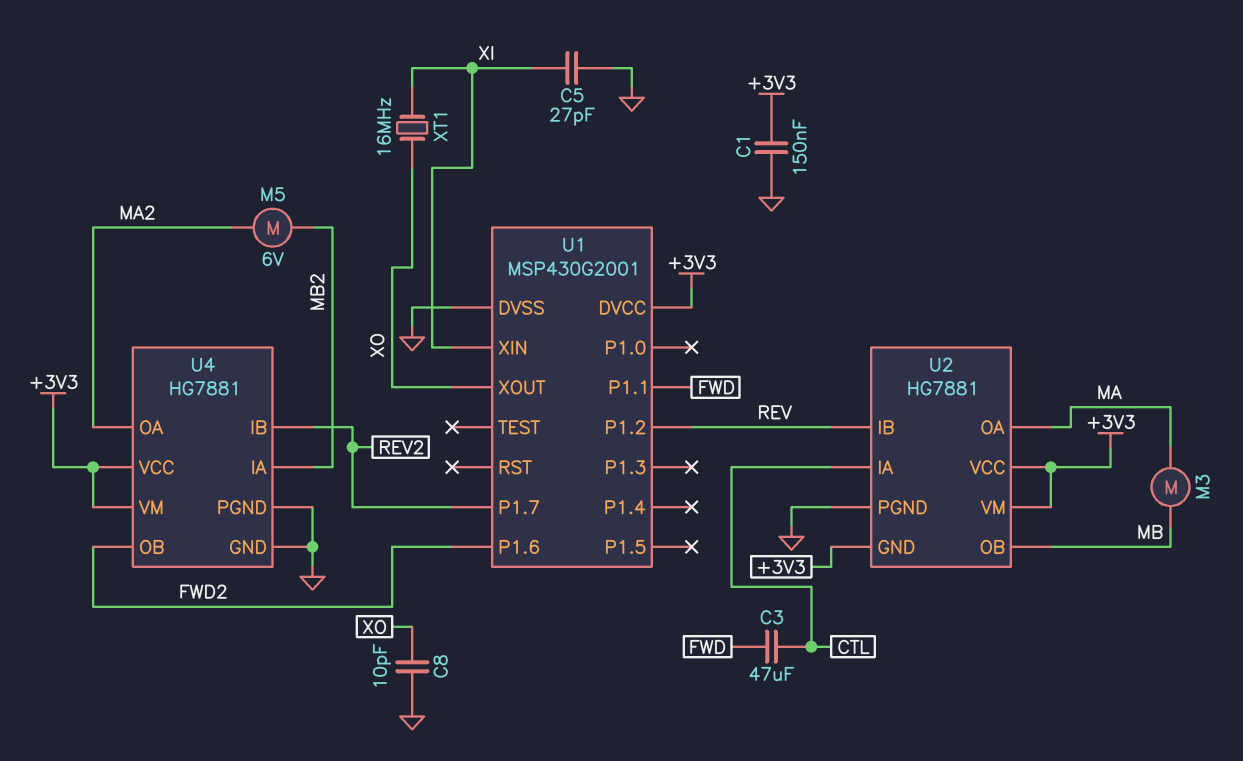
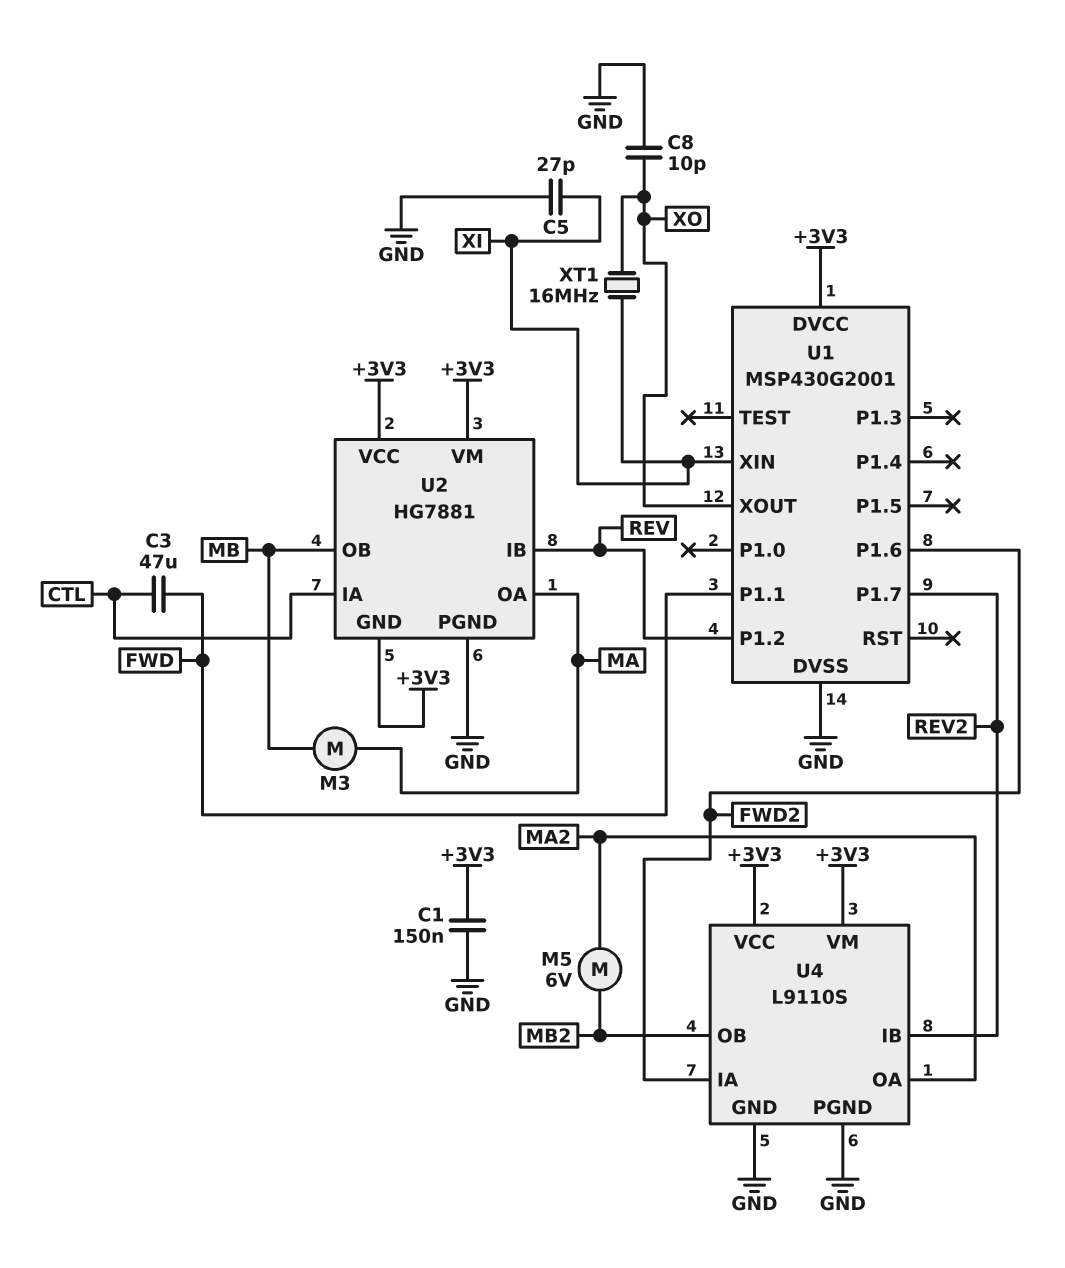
U4: HG7881 -> L9110S
U4 pin IA: MB2 -> FWD2
U4 pin OB: FWD2 -> MB2

